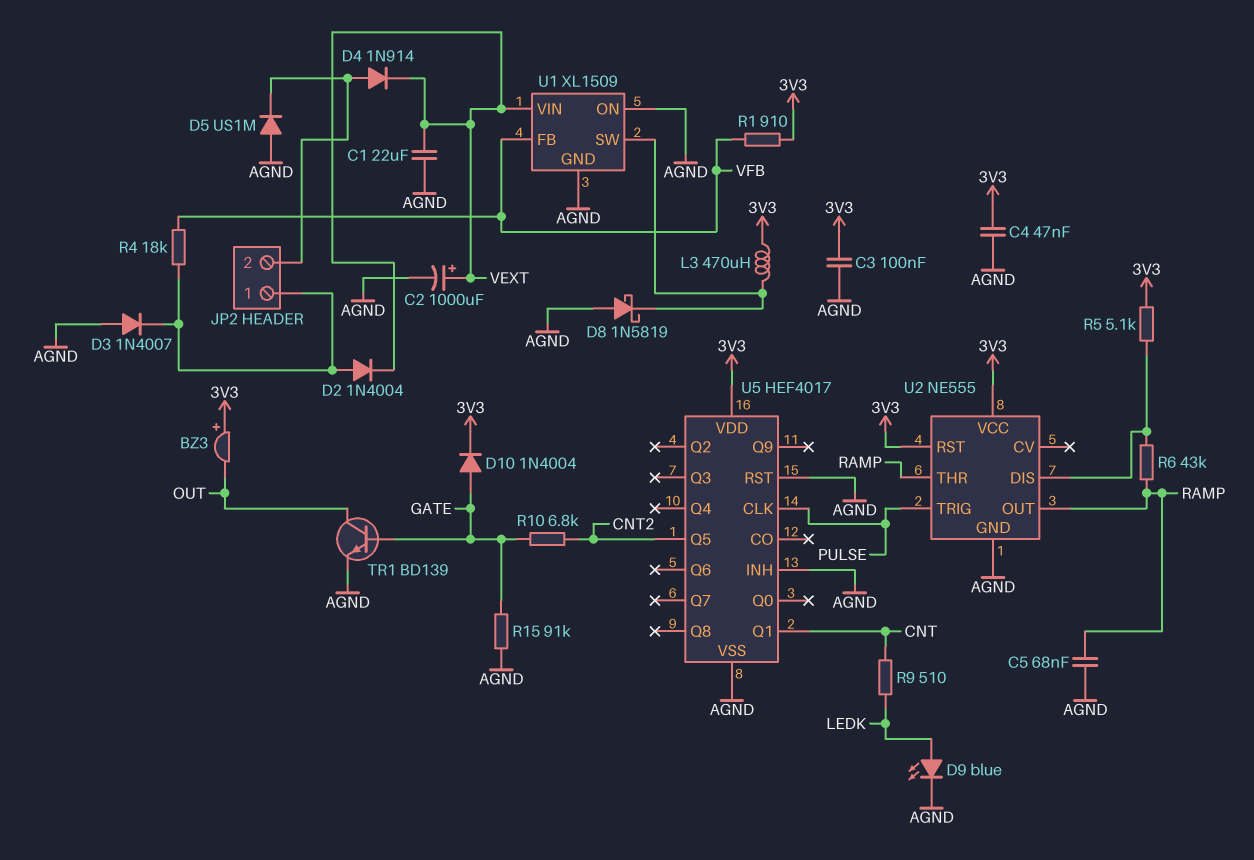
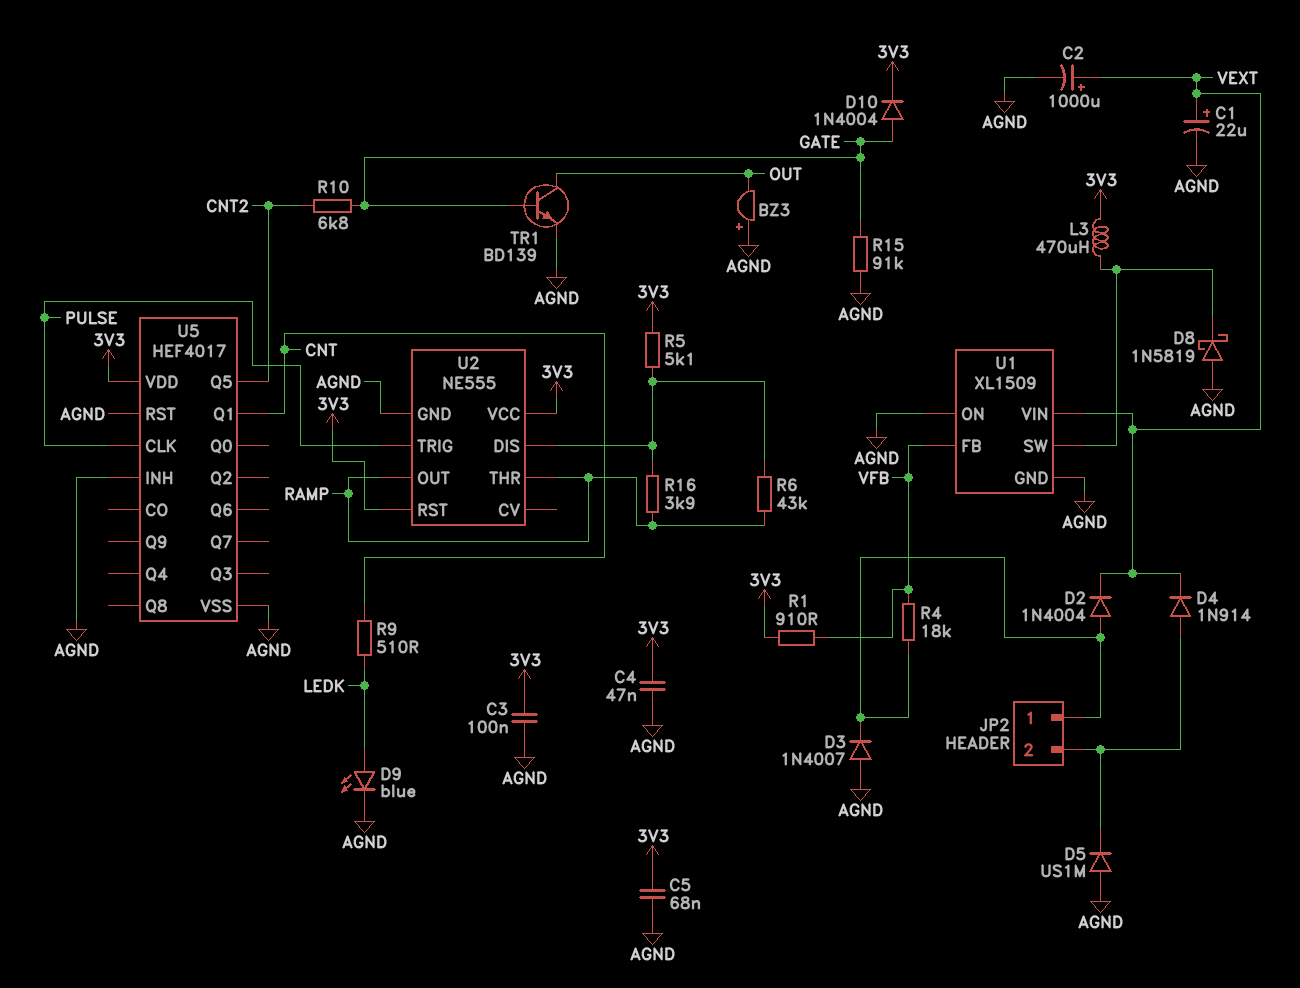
BZ3: buzzer (plus 3V3, minus OUT) -> buzzer (plus AGND, minus OUT)
C1: 22uF (AGND, VEXT) -> 22uF (plus VEXT, minus AGND)
C5: 68nF (AGND, RAMP) -> 68nF (3V3, AGND)
R16: none -> 3.9k (RAMP, U2/DIS)

